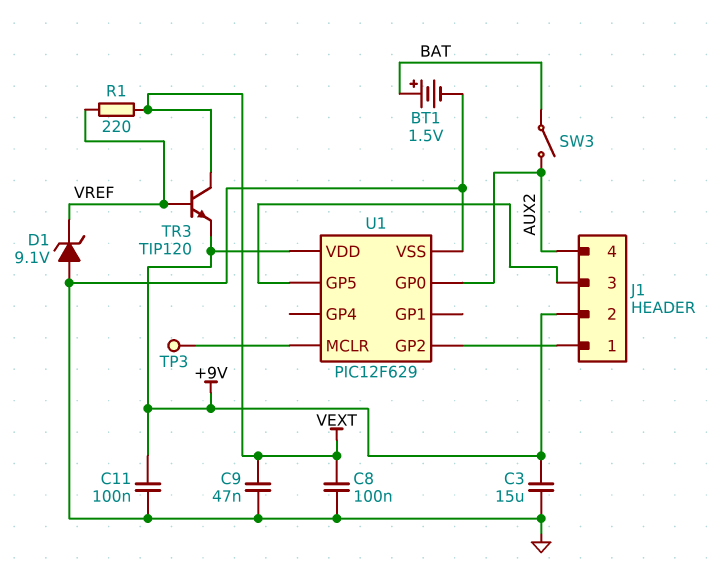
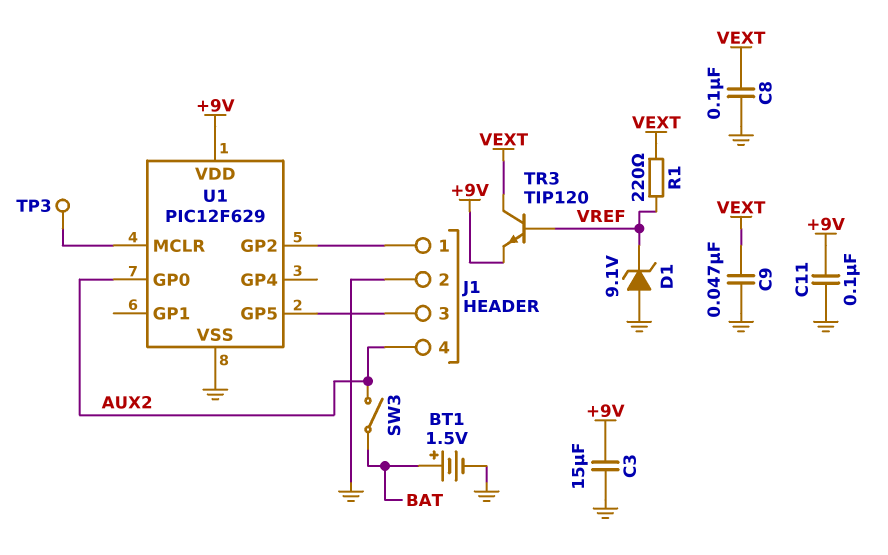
J1 pin 2: +9V -> GND

